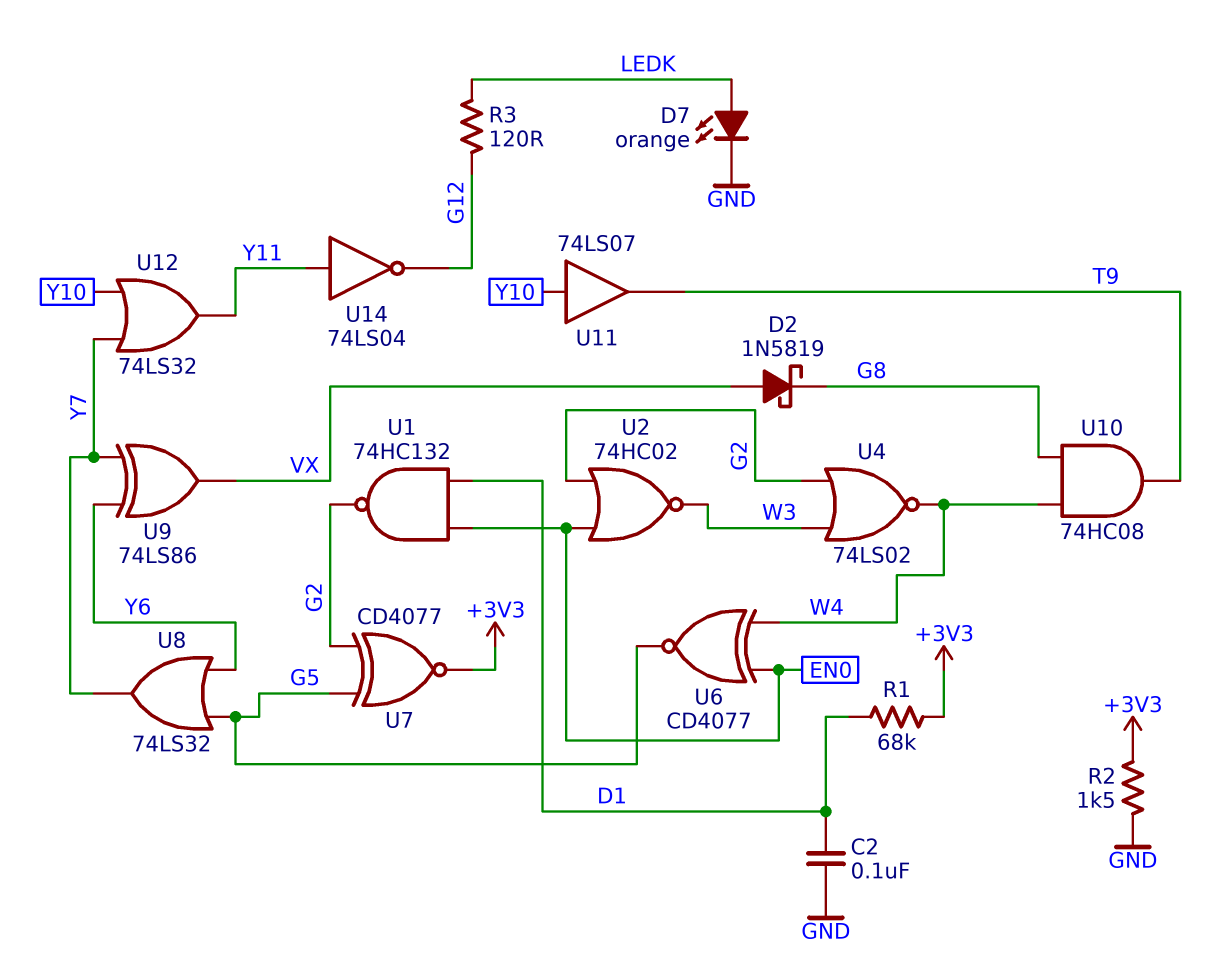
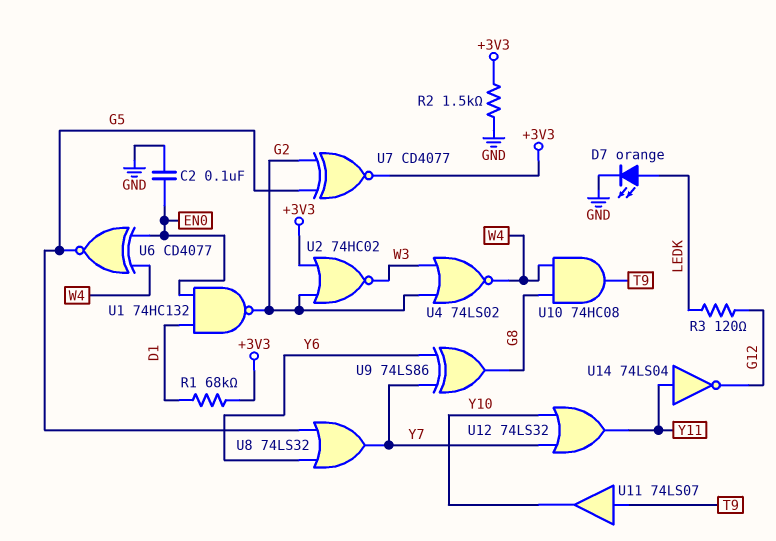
C2: 100nF (D1, GND) -> 100nF (EN0, GND)
D2: schottky 1N5819 (A VX, K G8) -> none
U2: NOR 74HC02 (in EN0, in G2, out W3) -> NOR 74HC02 (in +3V3, in G2, out W3)
U9: XOR 74LS86 (in Y6, in Y7, out VX) -> XOR 74LS86 (in Y6, in Y7, out G8)
U11: buffer 74LS07 (in Y10, out T9) -> buffer 74LS07 (in T9, out Y10)

